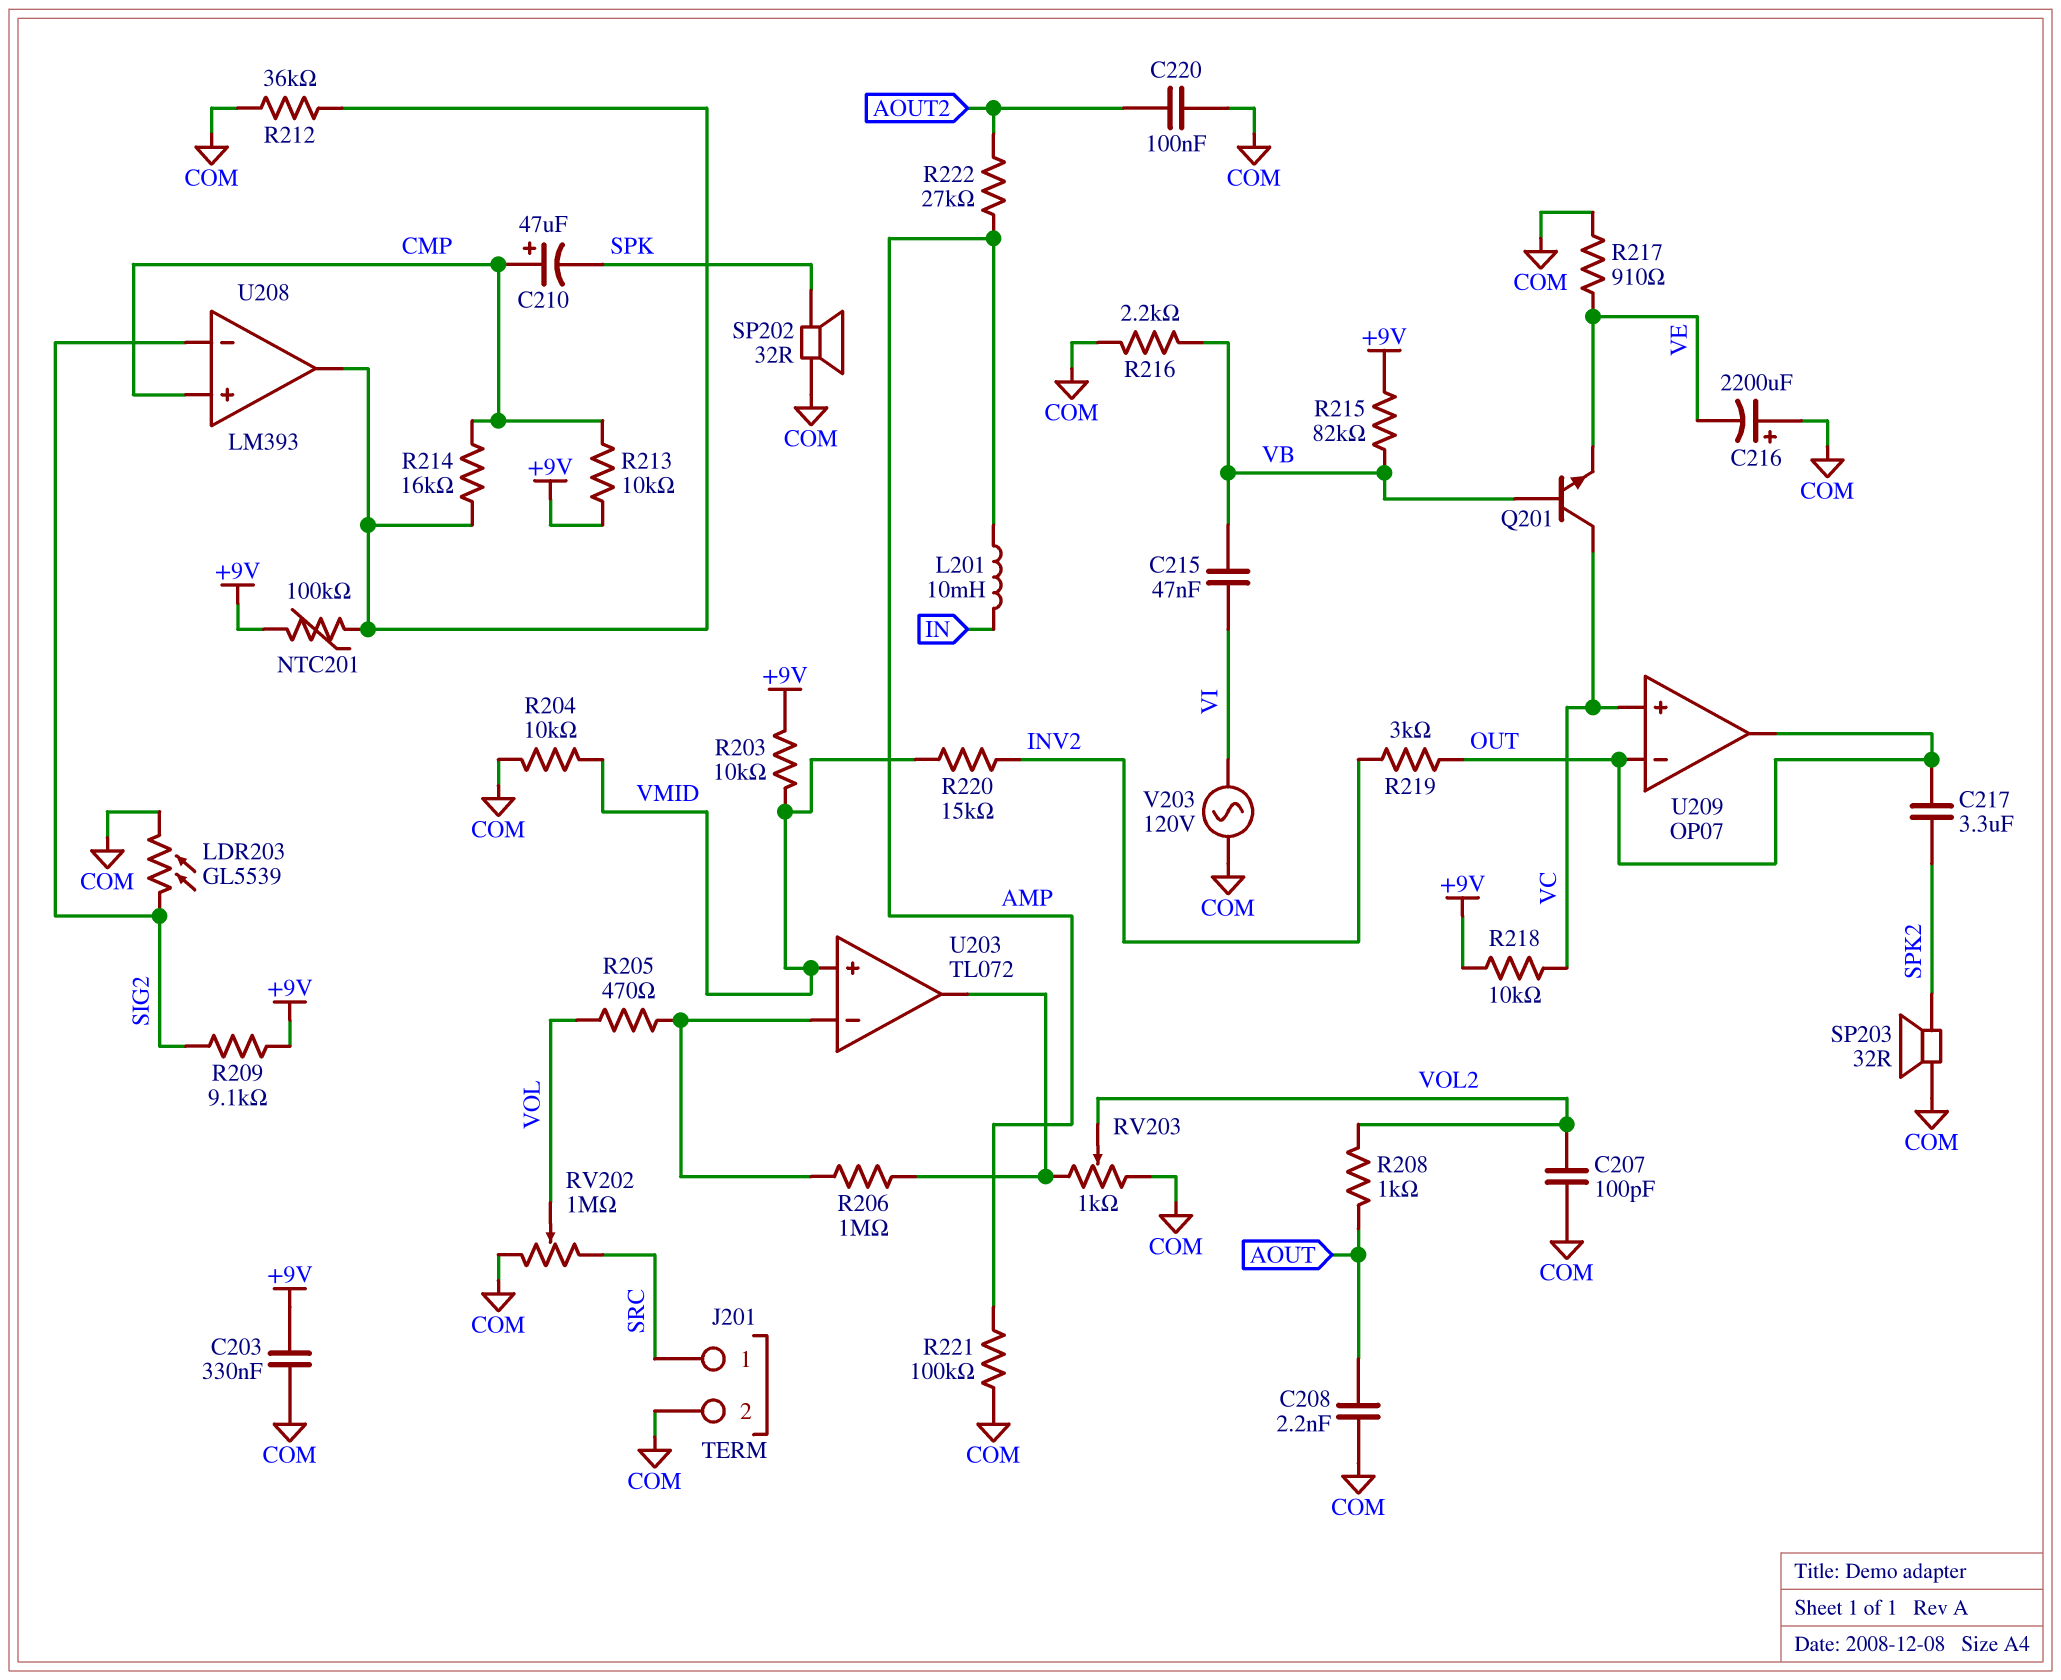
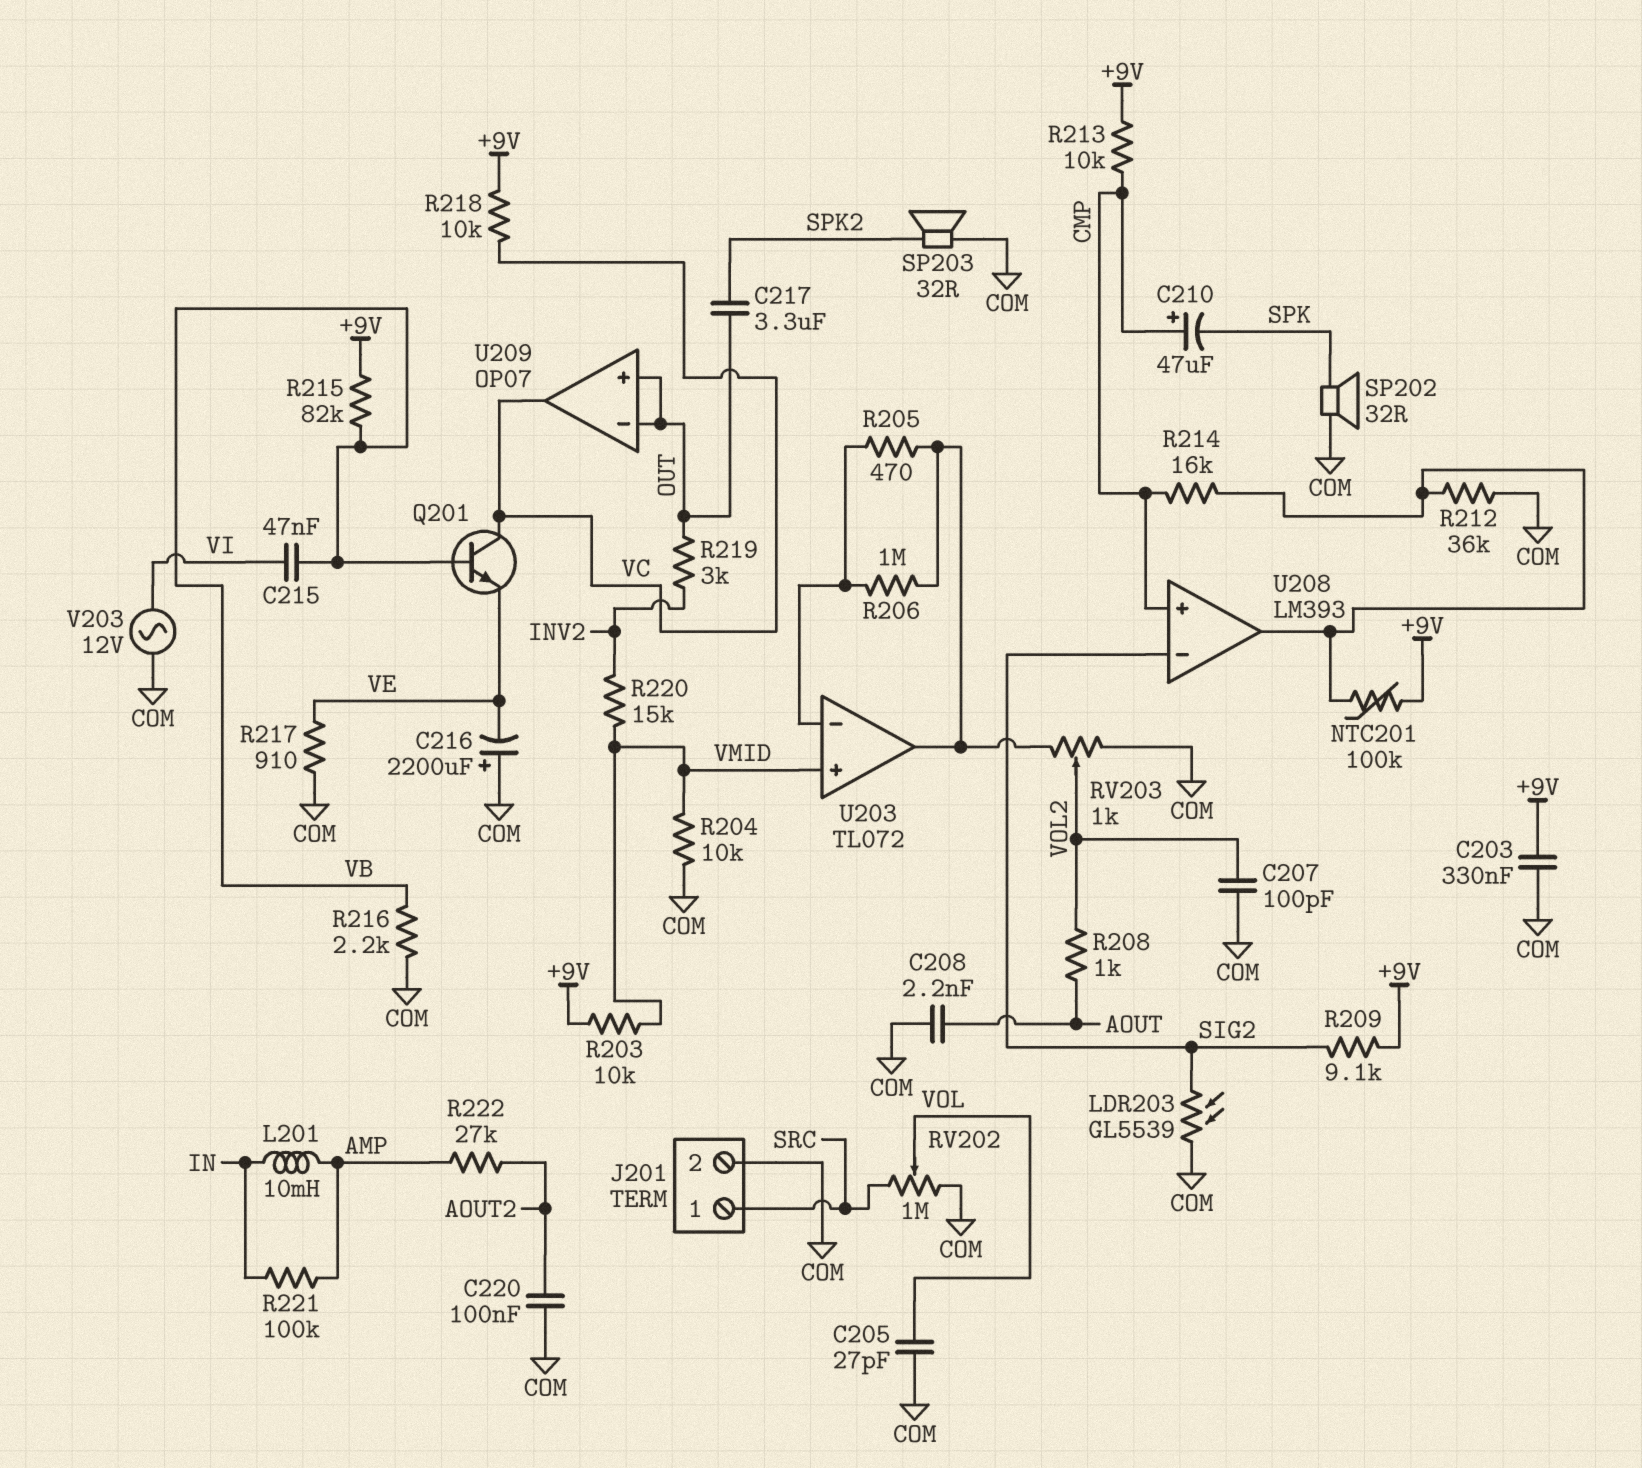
C205: none -> 27pF (COM, VOL)
R205: 470 (U203/in-, VOL) -> 470 (U203/in-, U203/out)
R221: 100k (AMP, COM) -> 100k (AMP, IN)
U209 pin in+: VC -> OUT
U209 pin out: OUT -> VC
V203: AC 120V (COM, VI) -> AC 12V (COM, VI)

